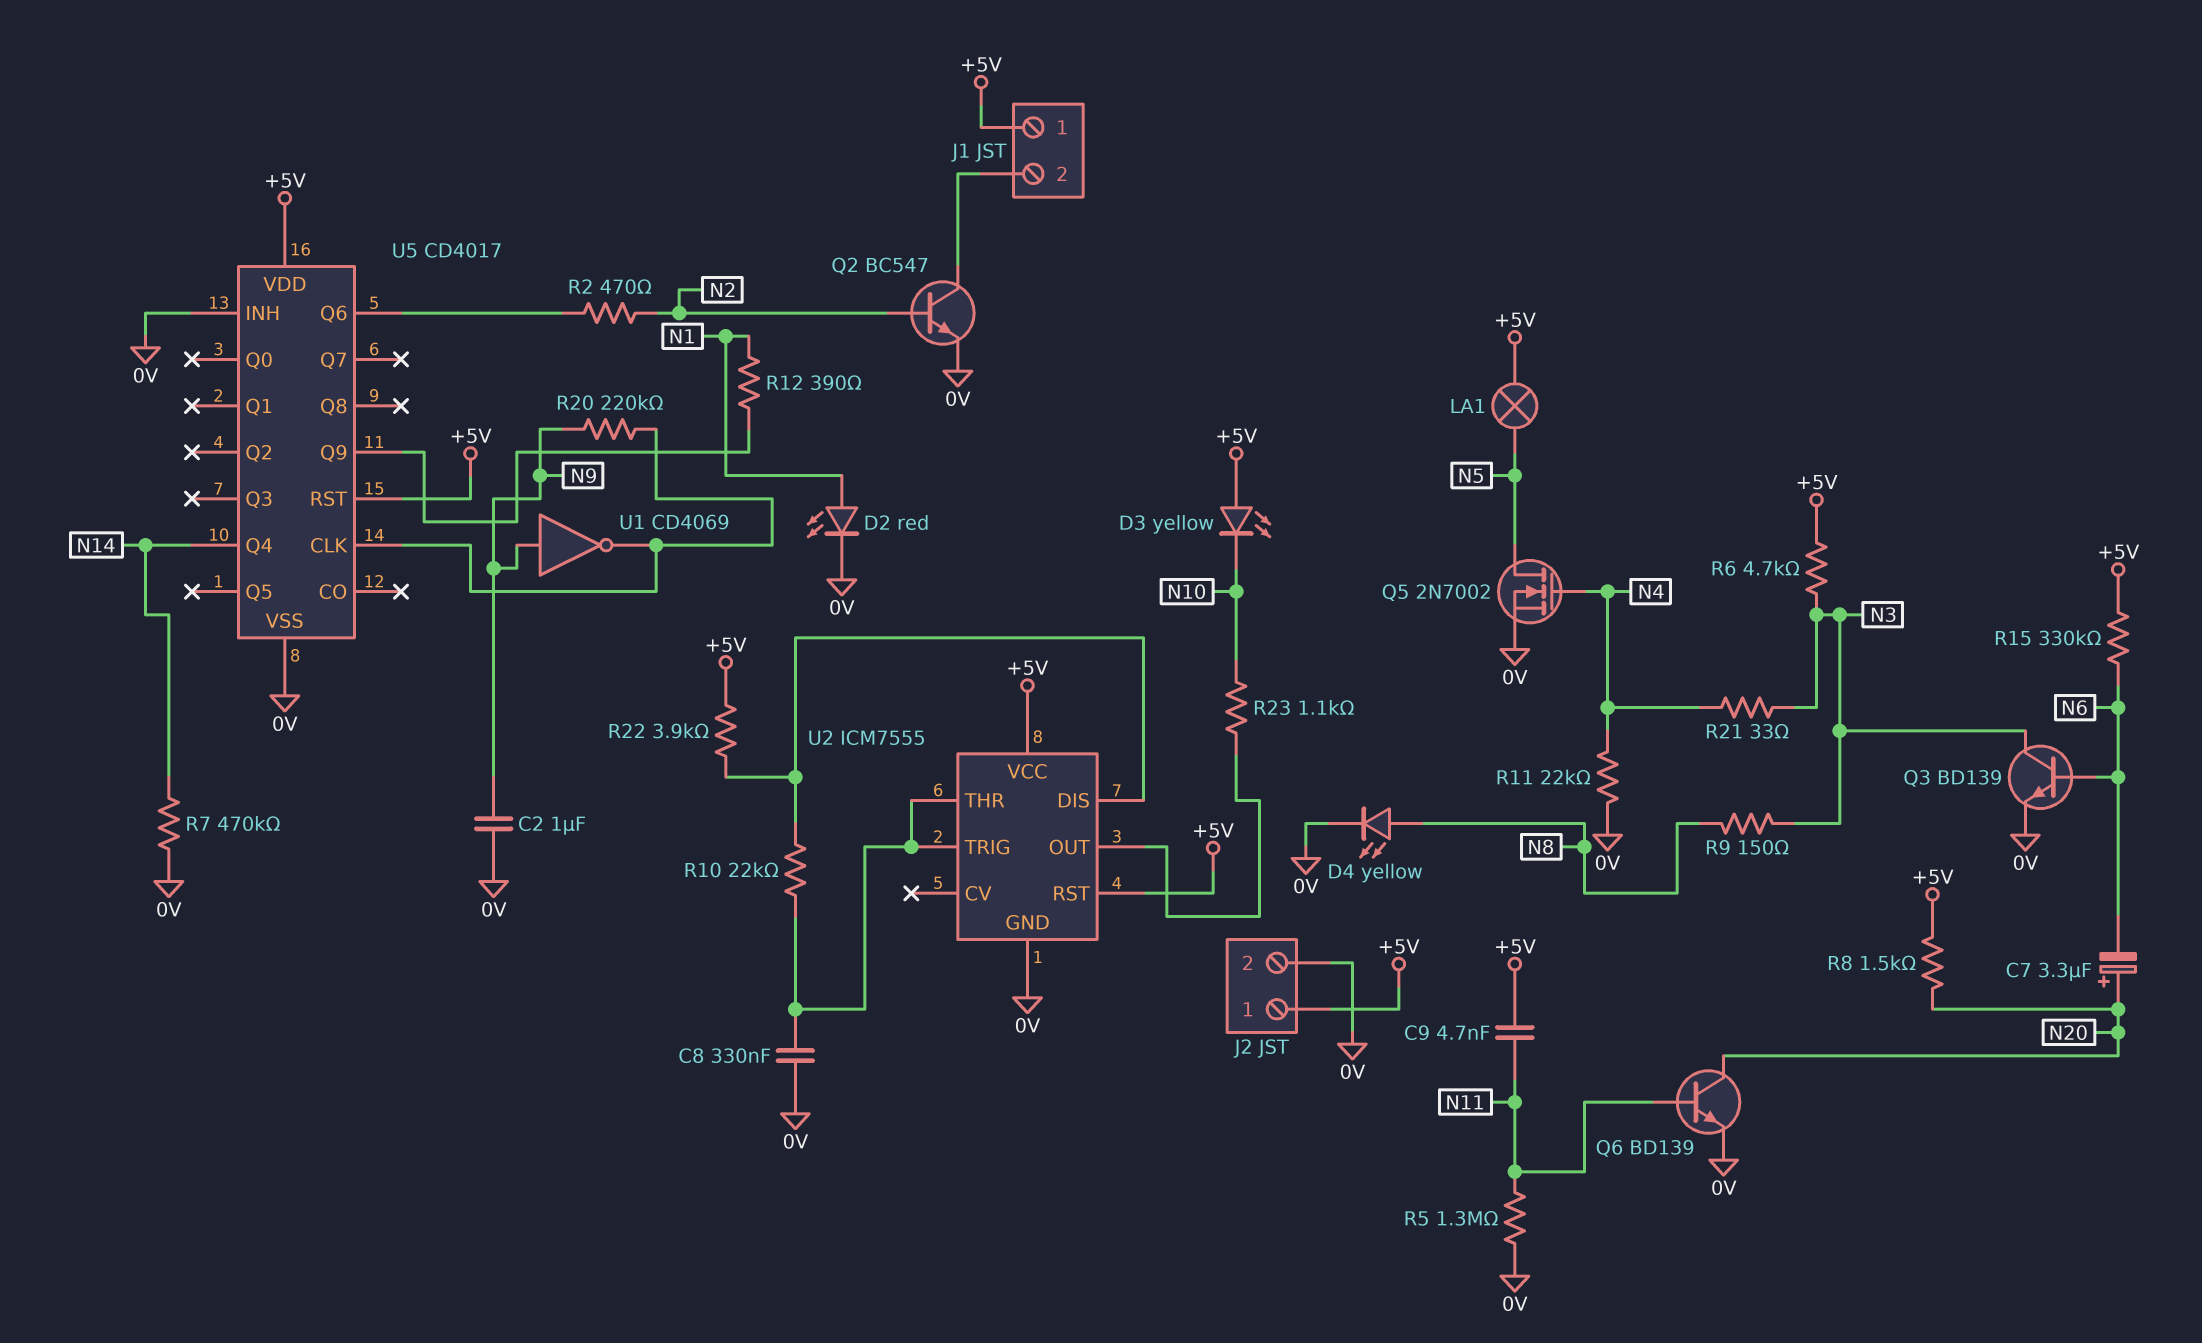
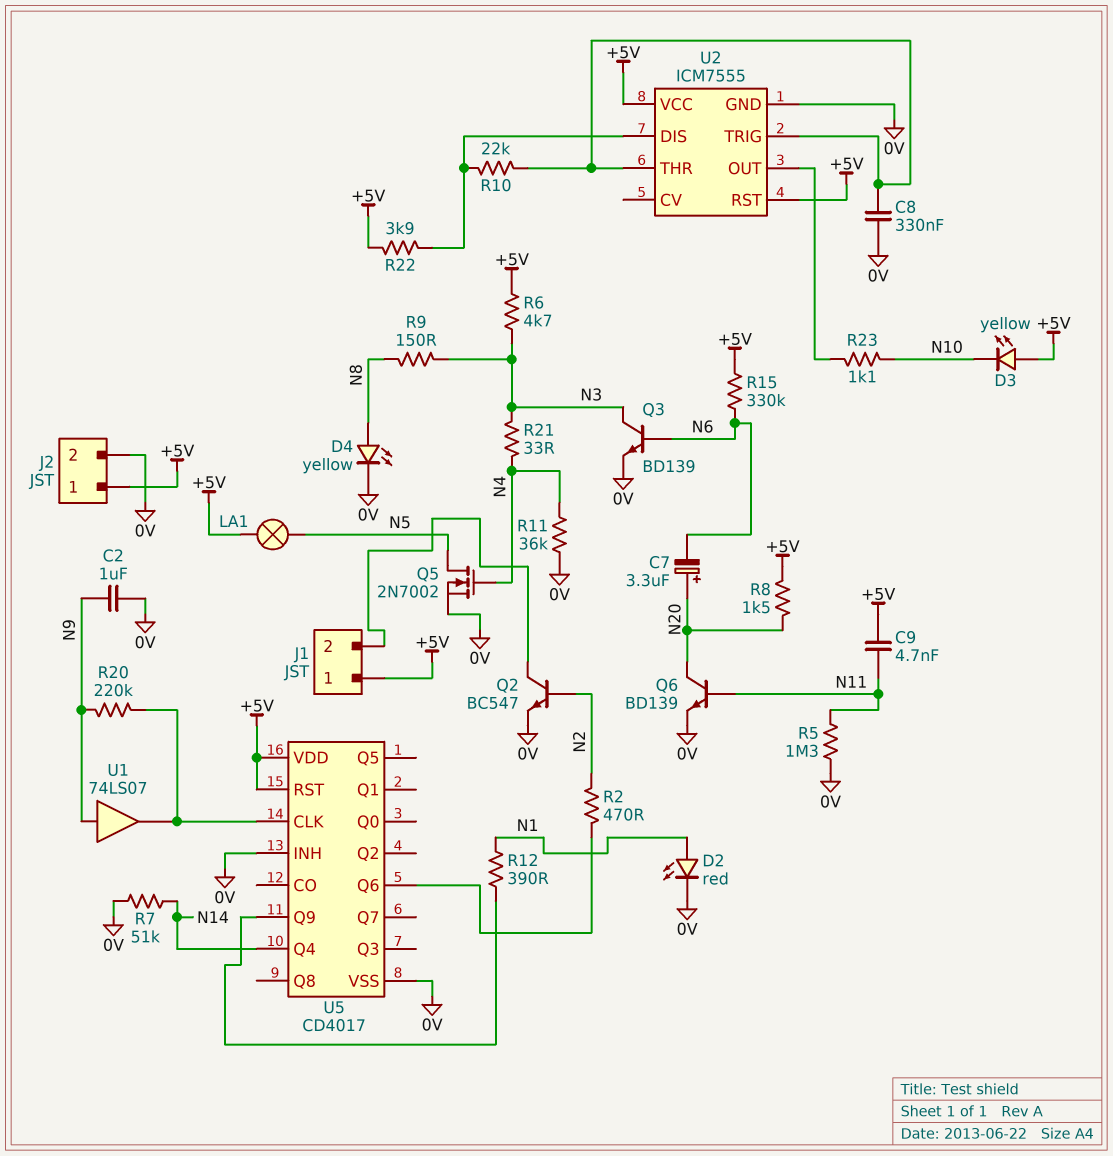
R7: 470k (0V, N14) -> 51k (0V, N14)
R11: 22k (0V, N4) -> 36k (0V, N4)
U1: NOT CD4069 (in N9, out U5/CLK) -> buffer 74LS07 (in N9, out U5/CLK)

